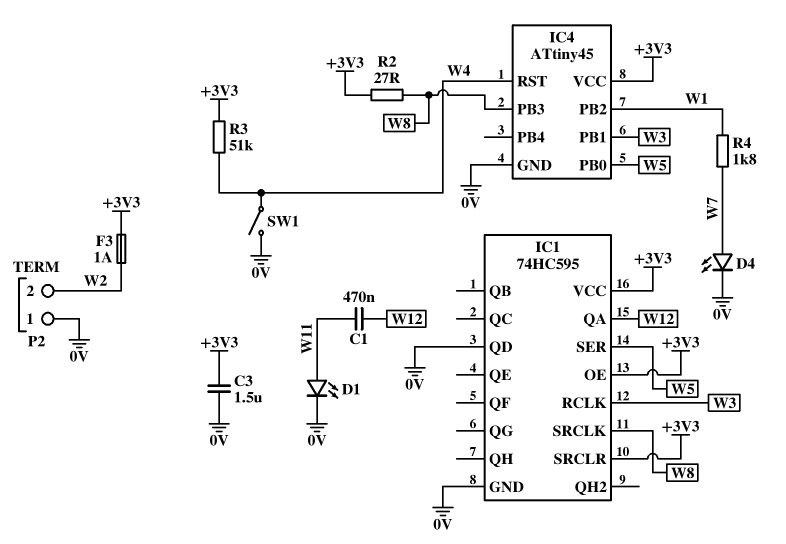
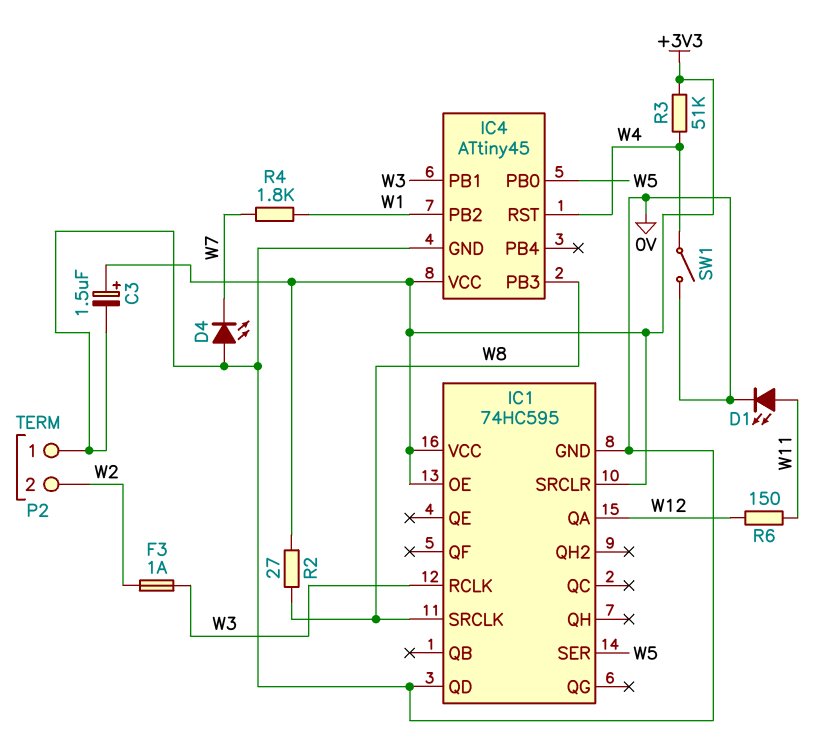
C1: 470nF (W11, W12) -> none
C3: 1.5uF (+3V3, 0V) -> 1.5uF (plus +3V3, minus 0V)
D4: LED (A W7, K 0V) -> LED (A 0V, K W7)
F3: 1A (+3V3, W2) -> 1A (W2, W3)
R6: none -> 150 (W11, W12)

